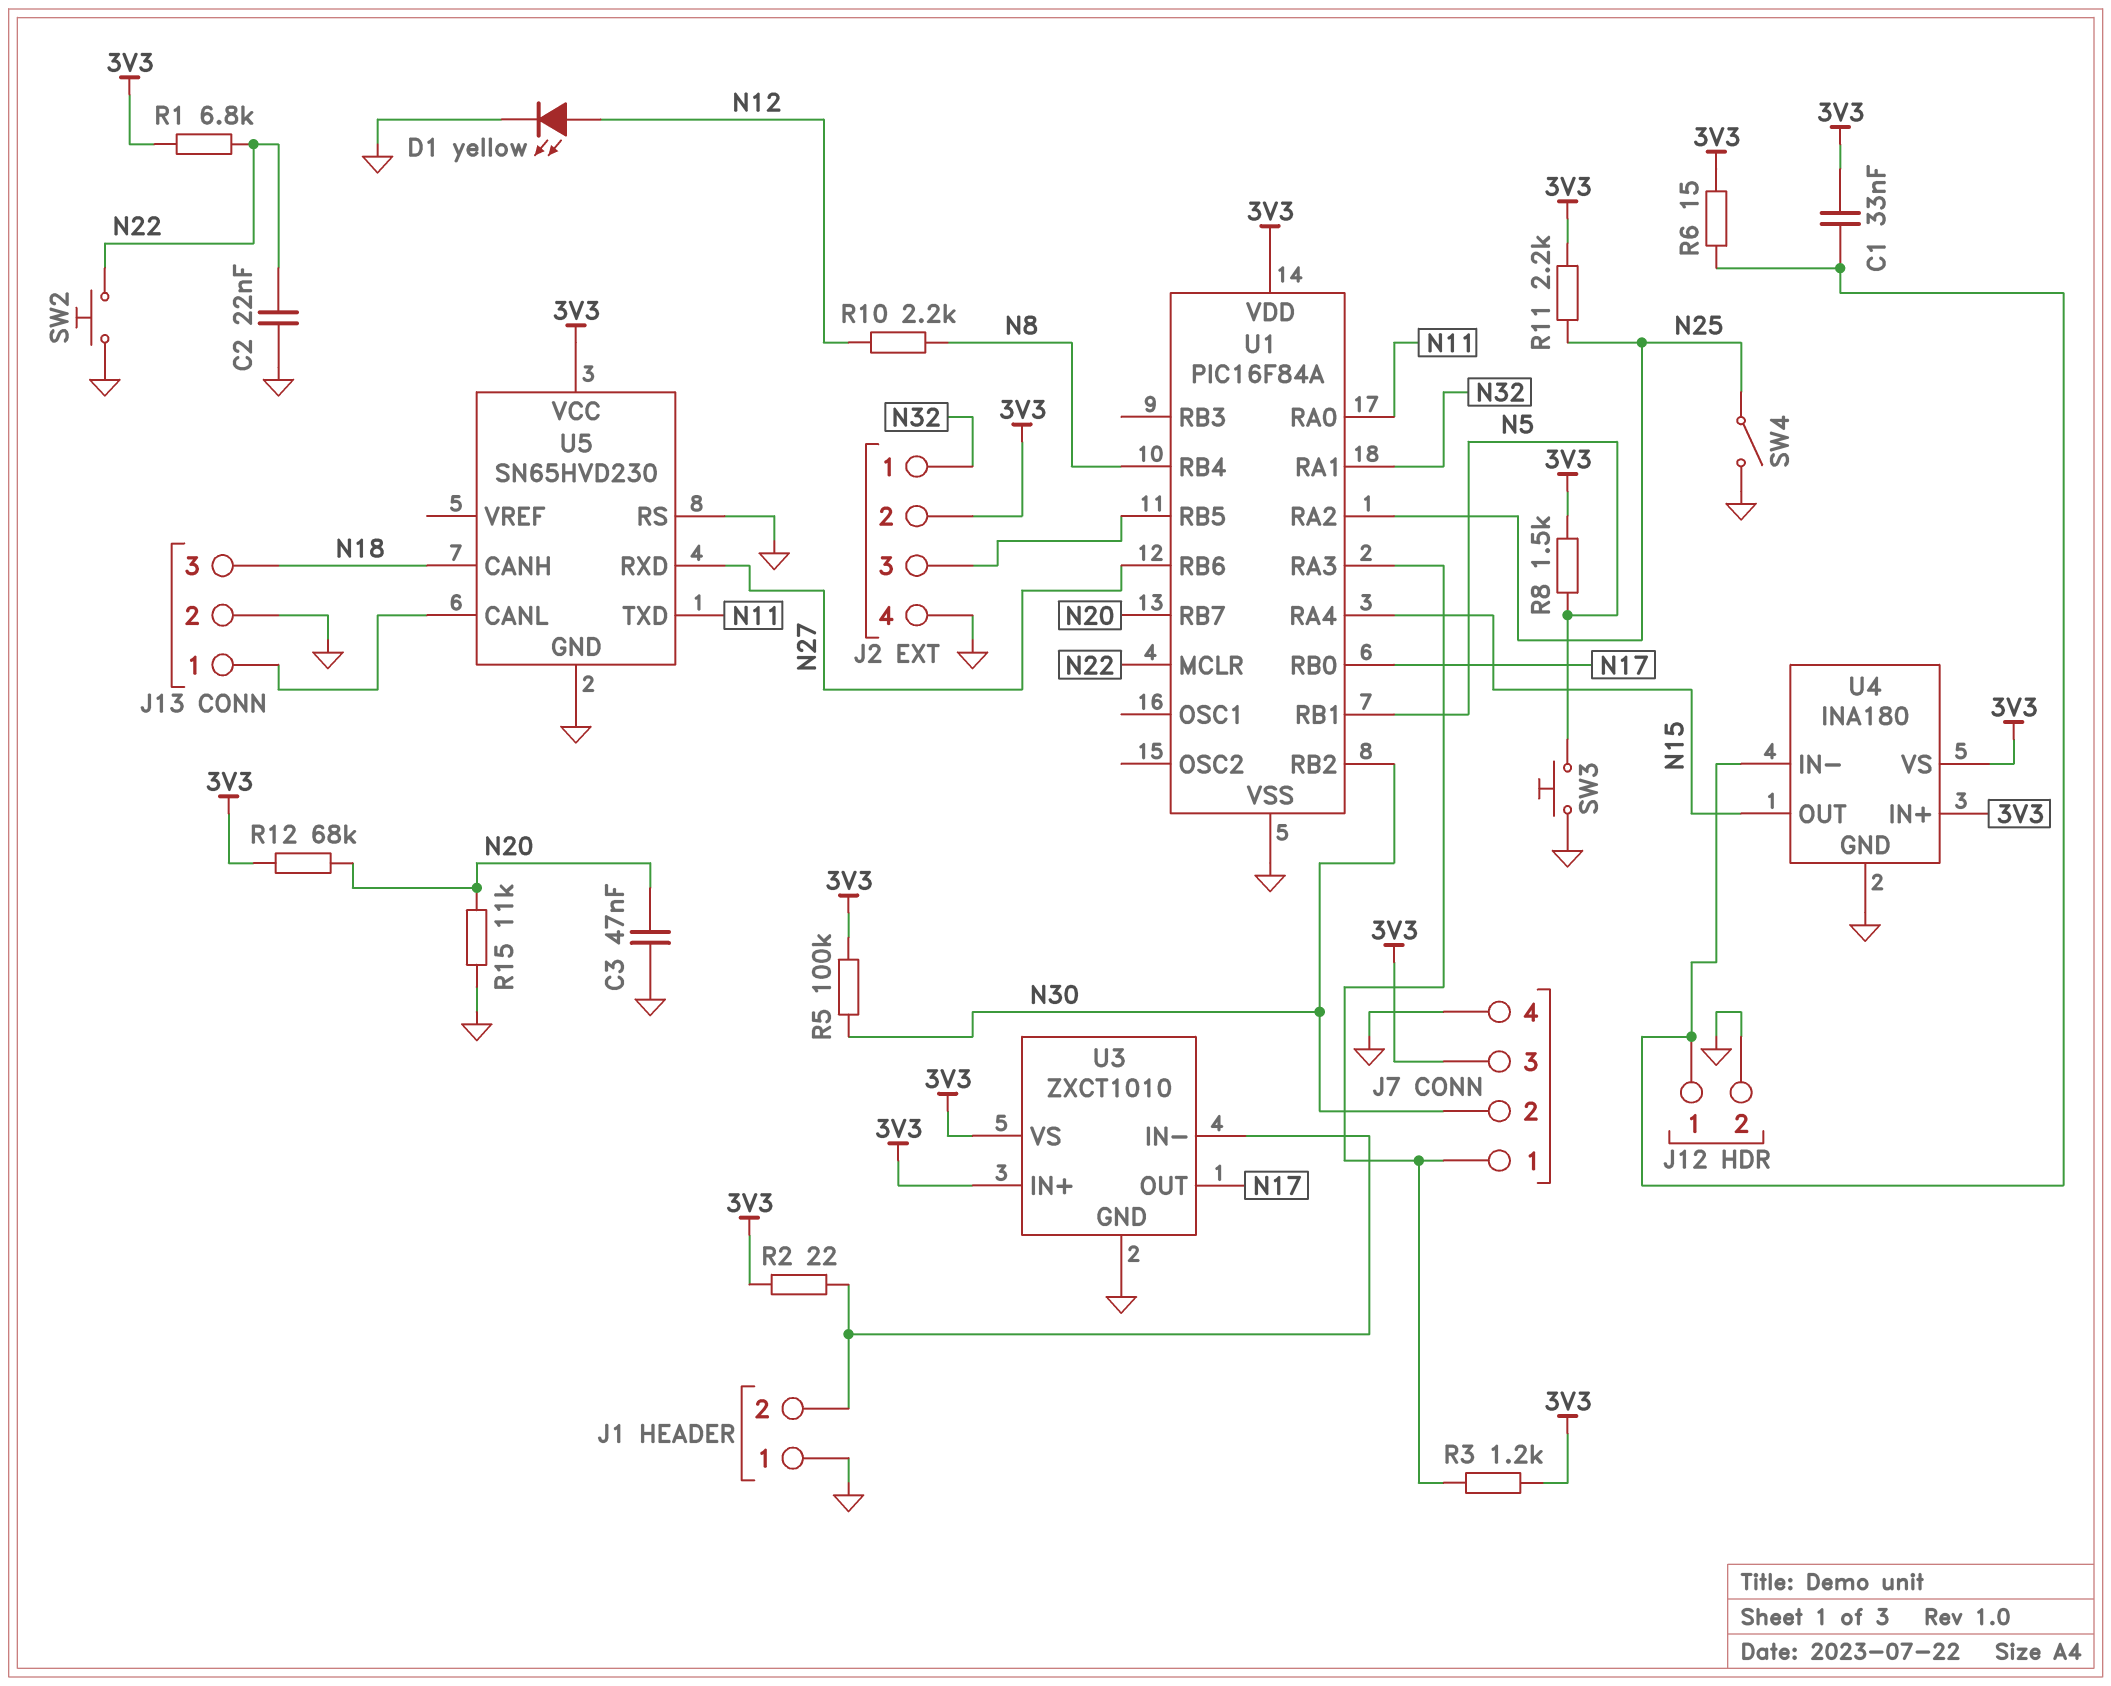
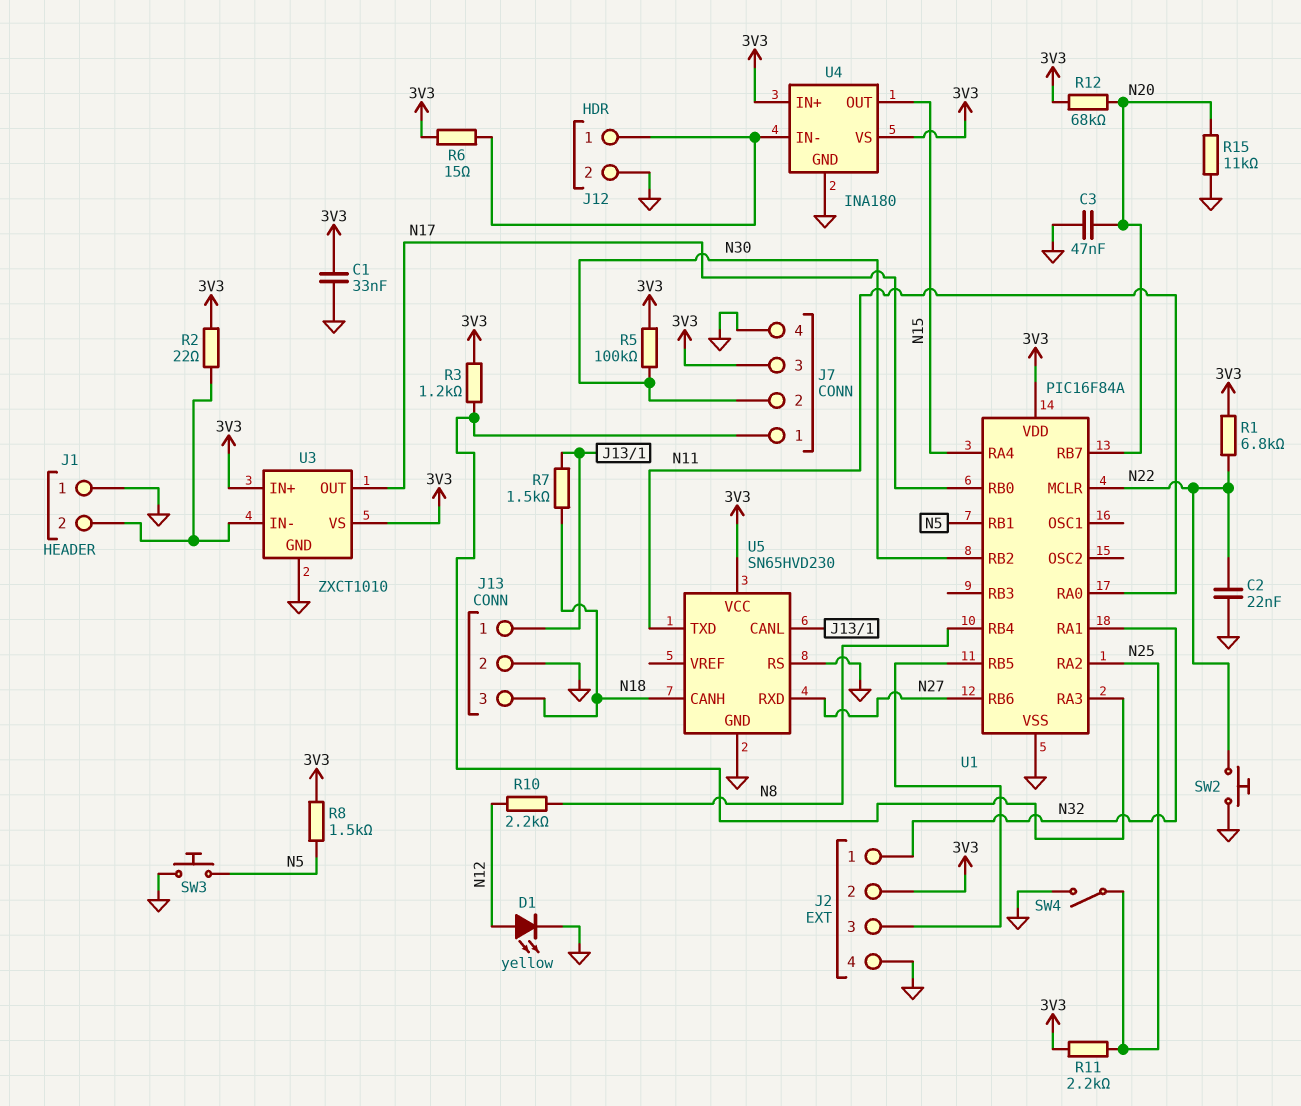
C1: 33nF (3V3, J12/1) -> 33nF (3V3, GND)
R7: none -> 1.5k (J13/1, N18)

